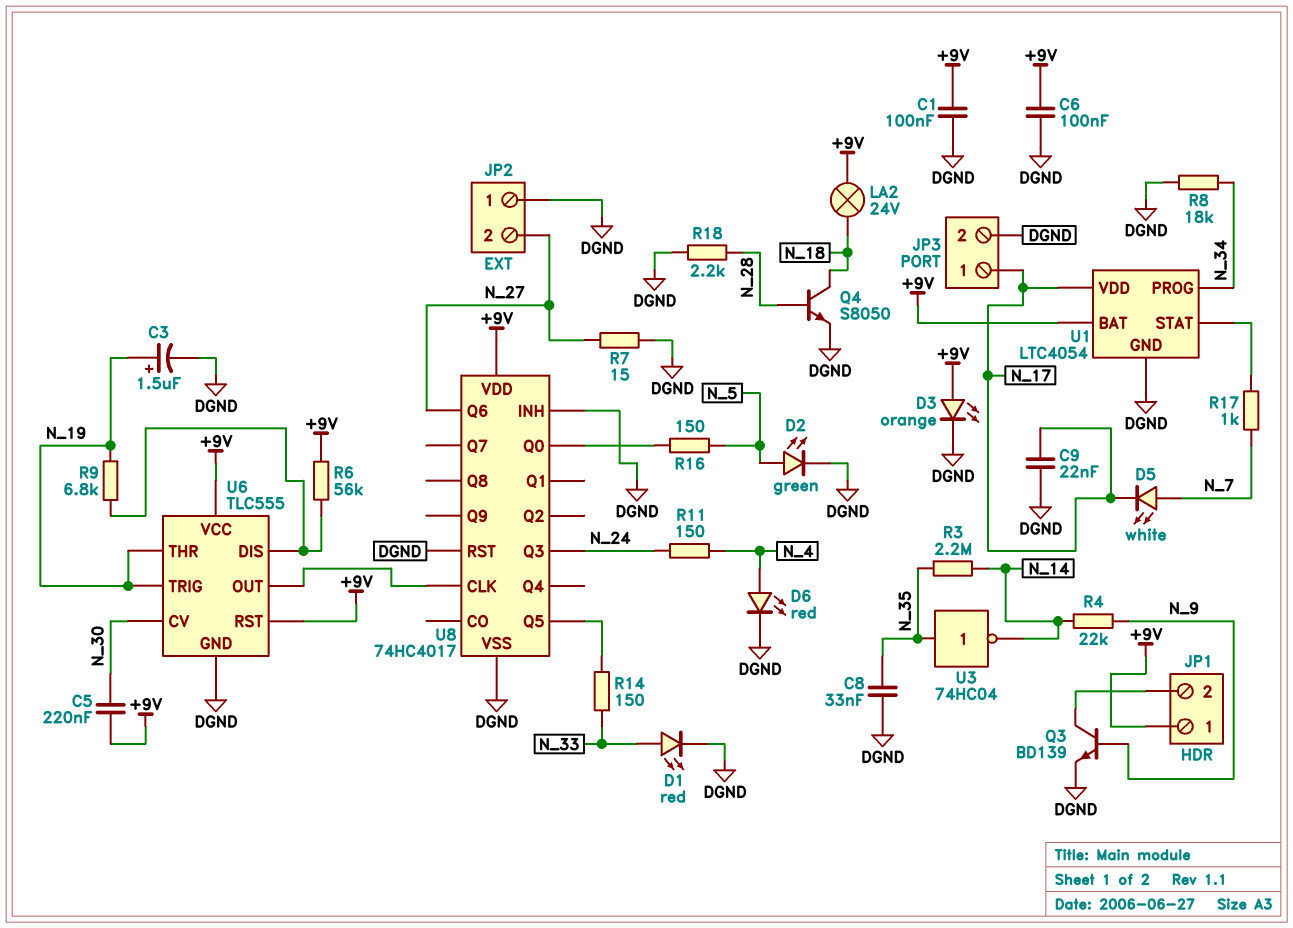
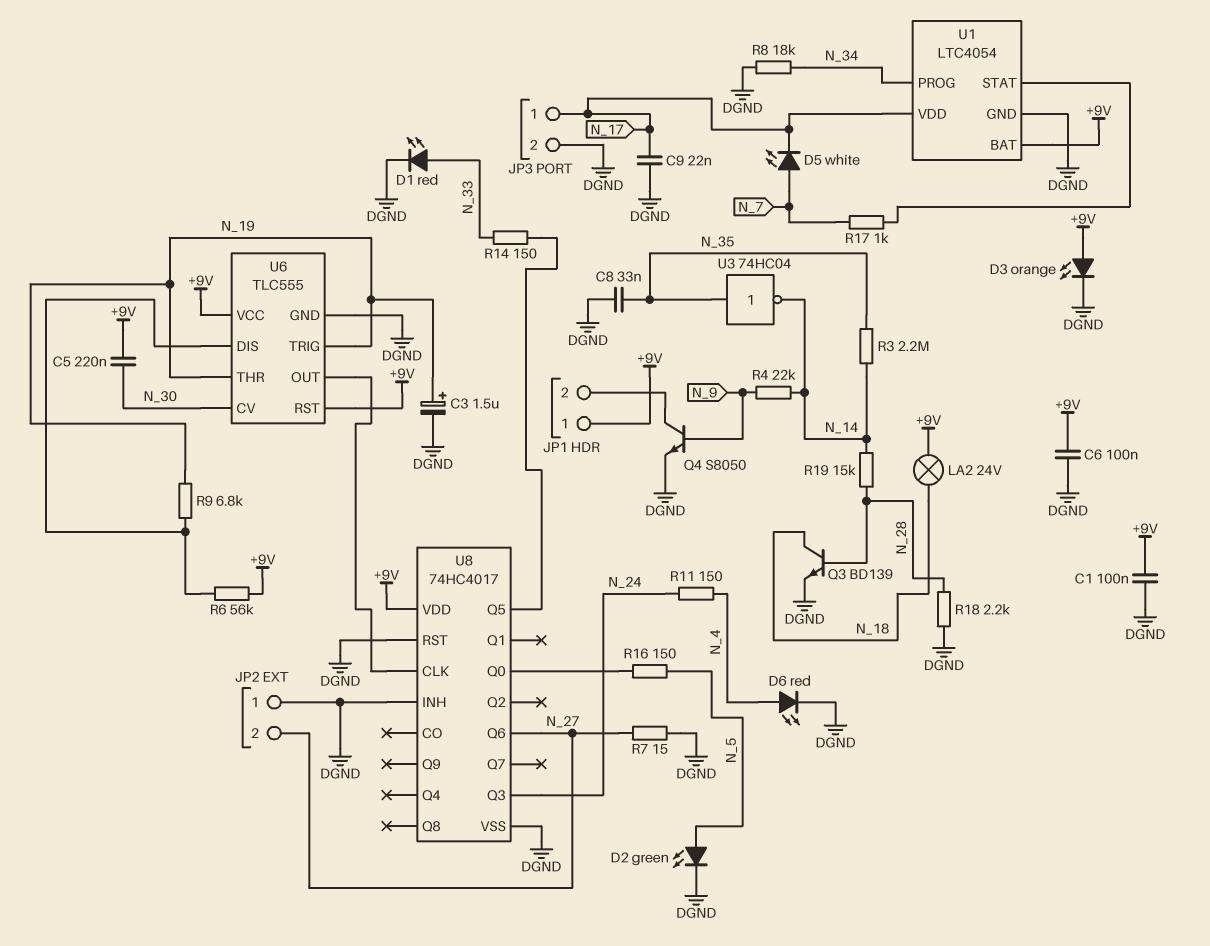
Q3: NPN BD139 (B N_9, C JP1/2, E DGND) -> NPN BD139 (B N_28, C N_18, E DGND)
Q4: NPN S8050 (B N_28, C N_18, E DGND) -> NPN S8050 (B N_9, C JP1/2, E DGND)
R19: none -> 15k (N_14, N_28)

